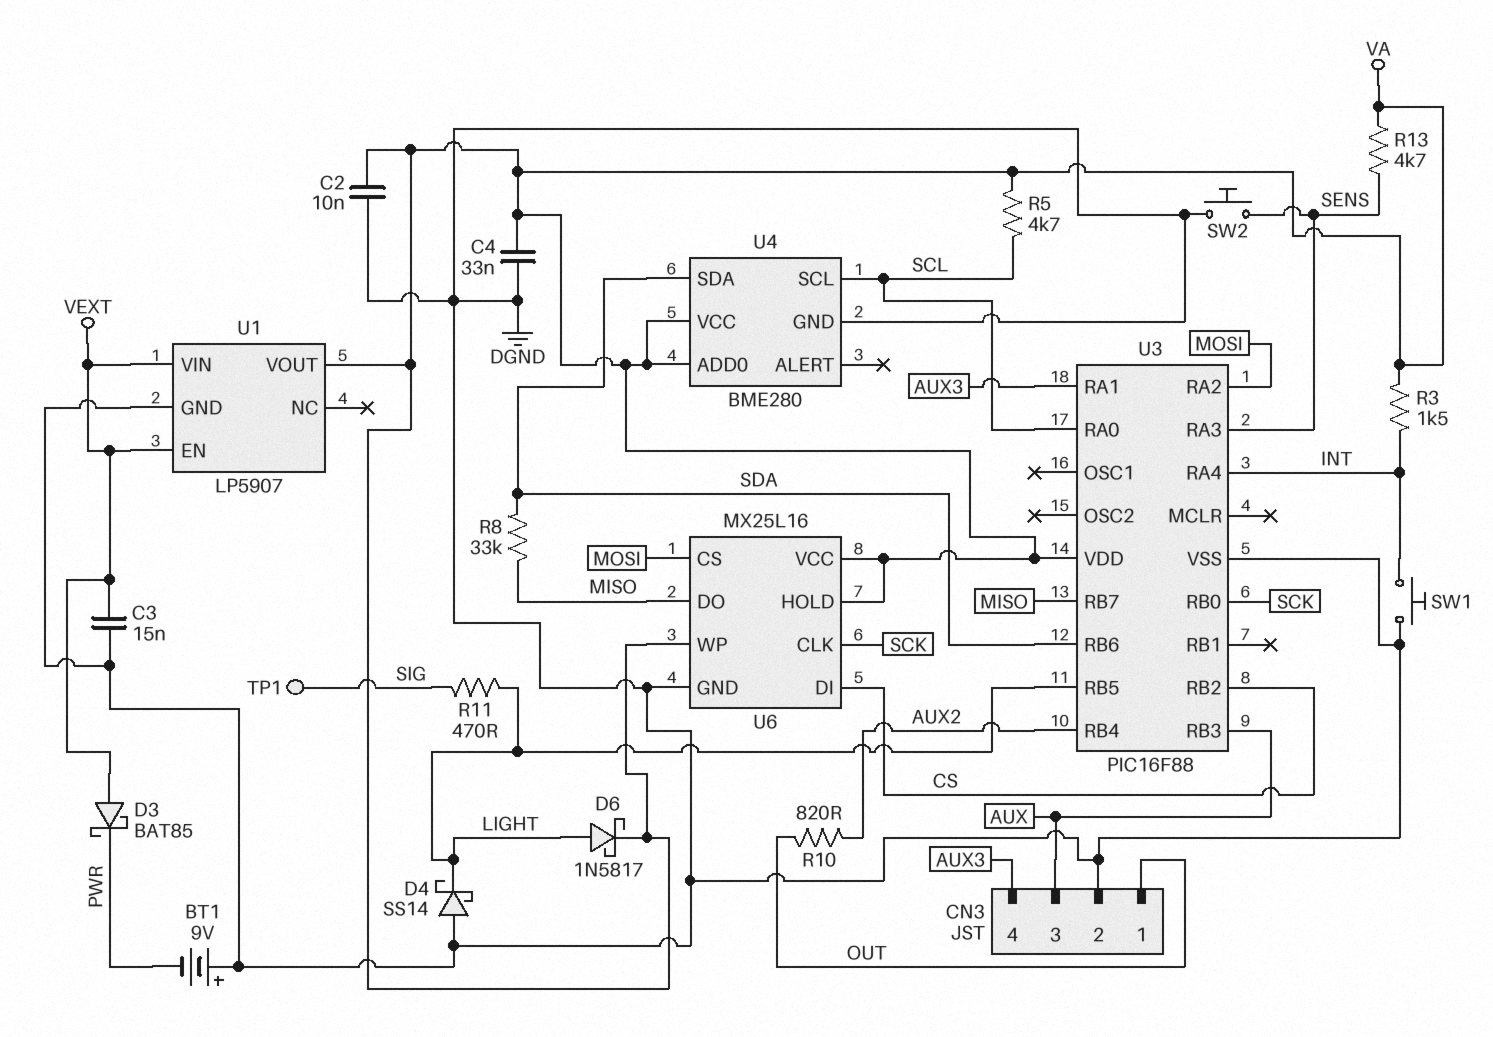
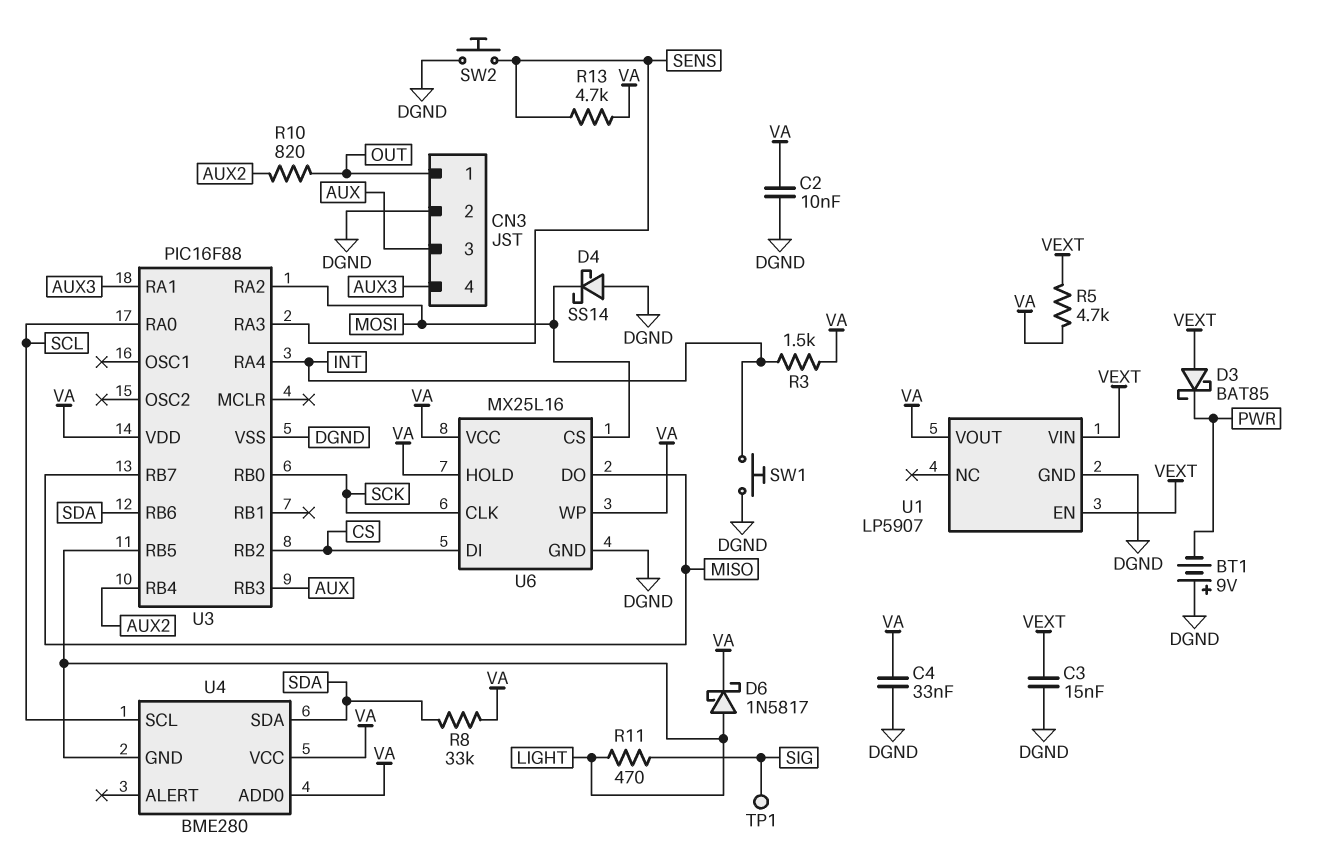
D4: schottky SS14 (A DGND, K LIGHT) -> schottky SS14 (A DGND, K MOSI)
R5: 4.7k (SCL, VA) -> 4.7k (VA, VEXT)
R8: 33k (MISO, SDA) -> 33k (SDA, VA)
U4 pin GND: DGND -> LIGHT

